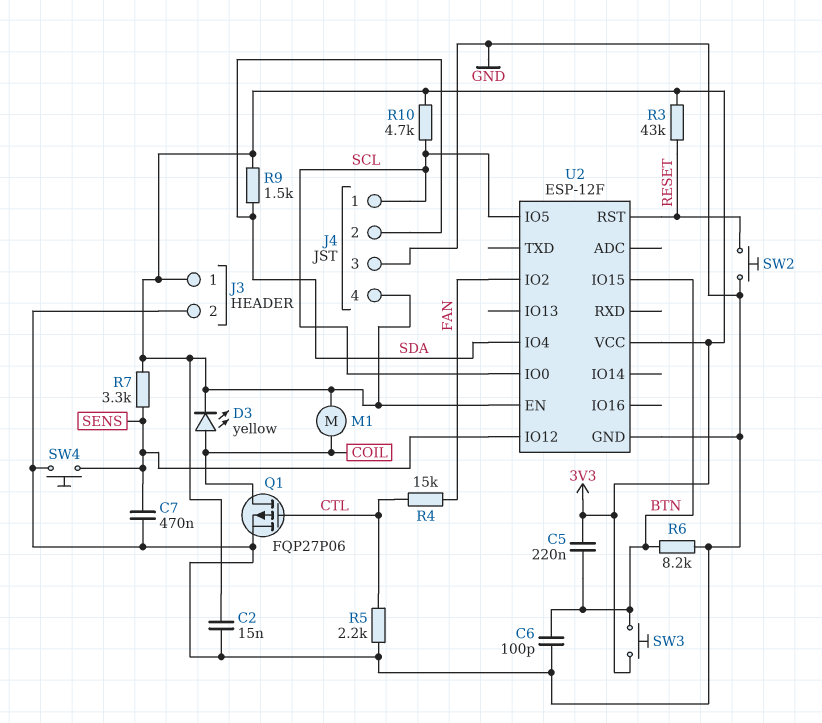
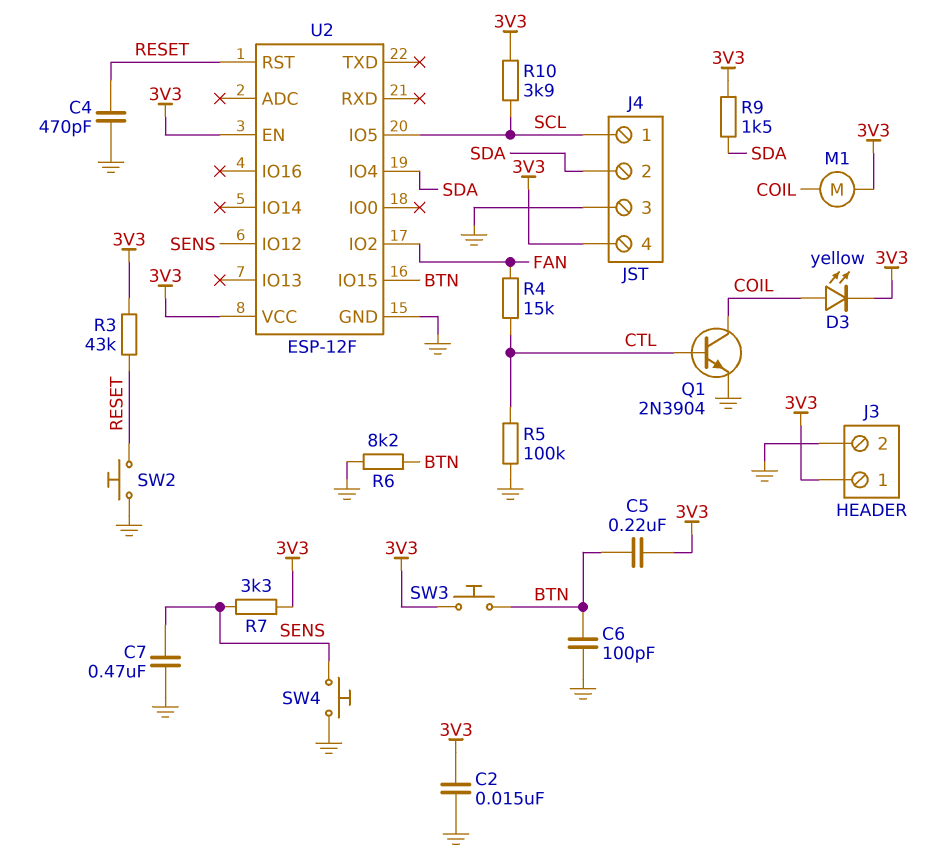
C4: none -> 470pF (GND, RESET)
Q1: PMOS FQP27P06 (G CTL, D COIL, S GND) -> NPN 2N3904 (B CTL, C COIL, E GND)
R5: 2.2k (CTL, GND) -> 100k (CTL, GND)
R10: 4.7k (3V3, SCL) -> 3.9k (3V3, SCL)
U2 pin IO0: SCL -> none

